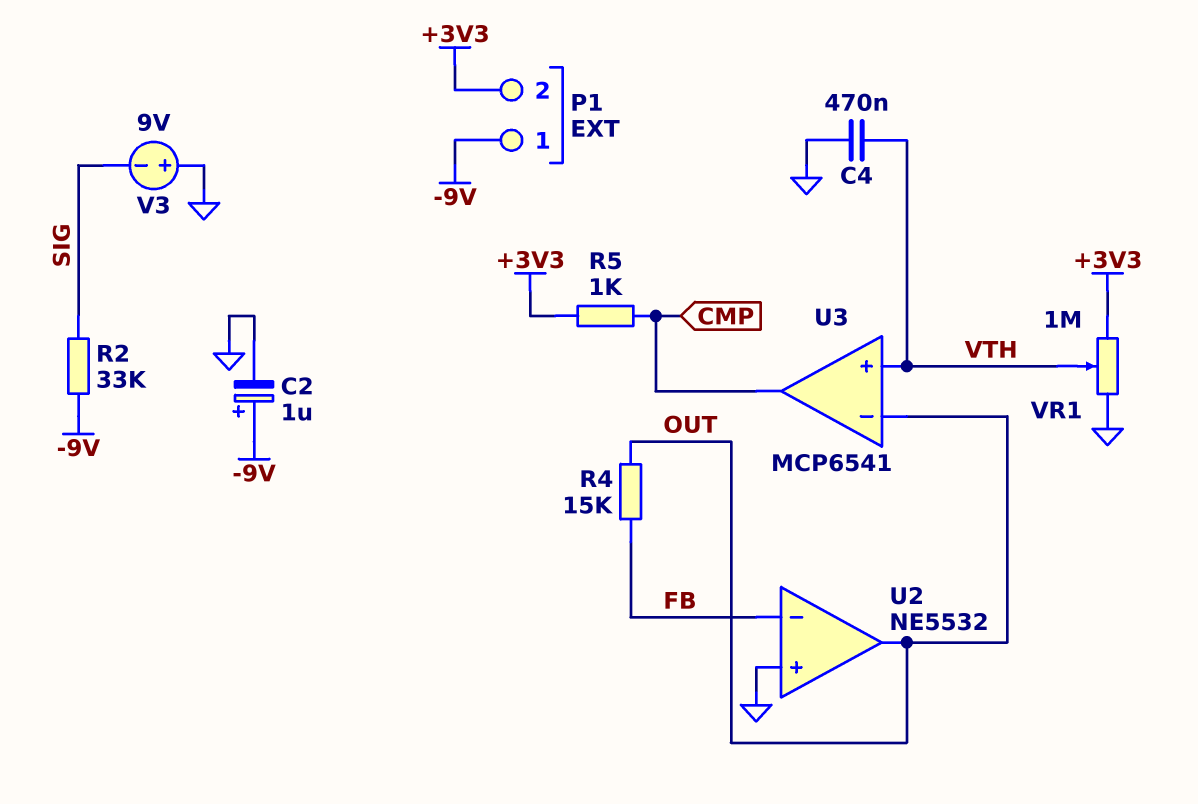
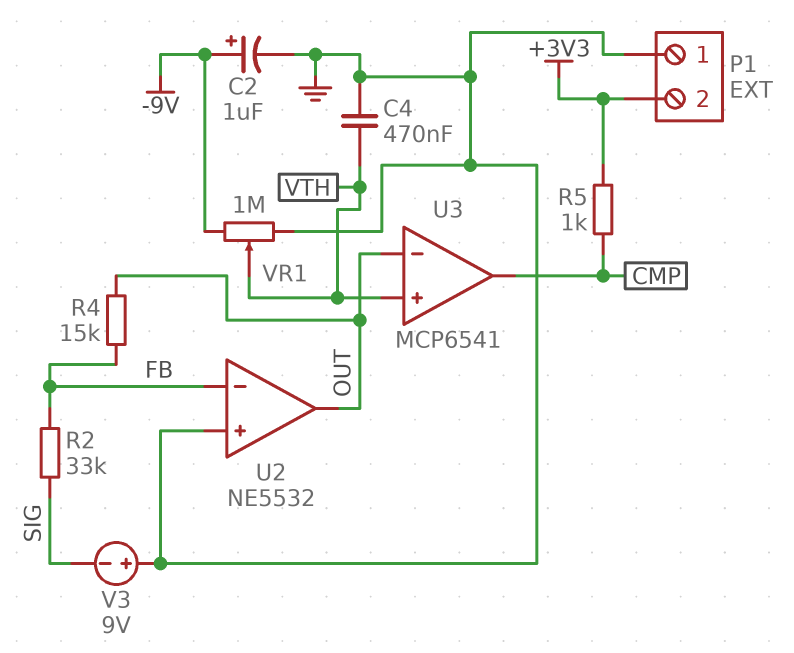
P1 pin 1: -9V -> GND
R2: 33k (-9V, SIG) -> 33k (FB, SIG)
VR1: 1M (+3V3, GND, wiper VTH) -> 1M (-9V, GND, wiper VTH)

